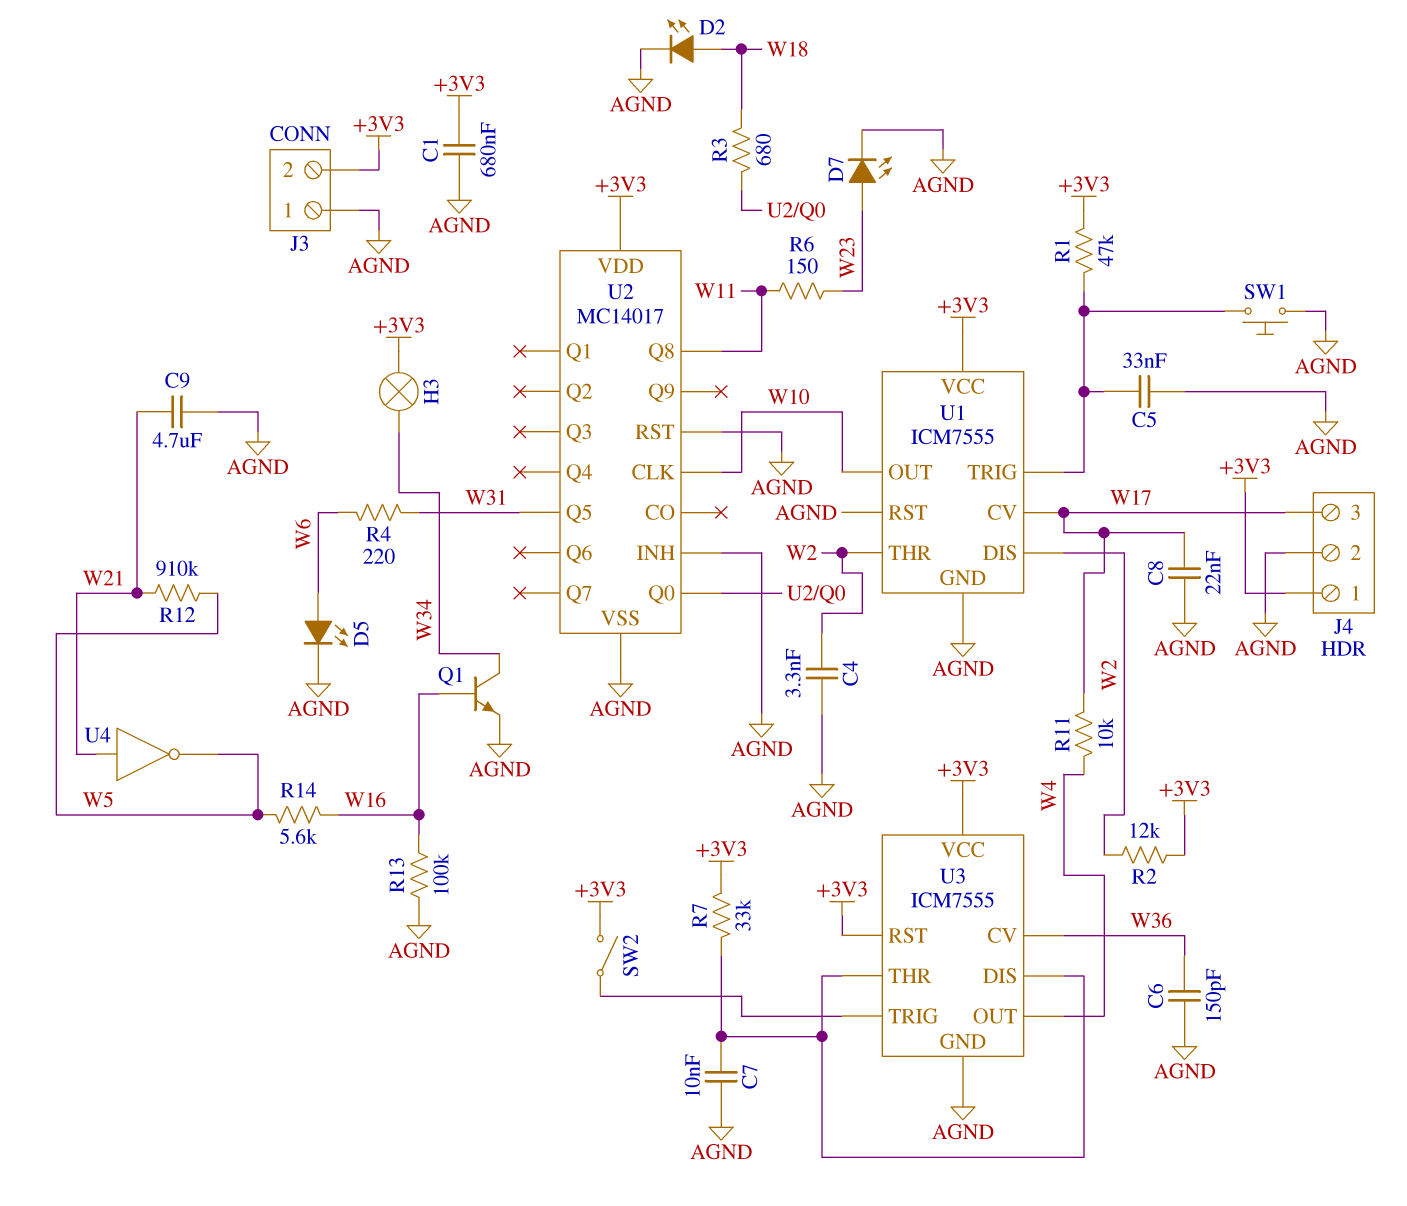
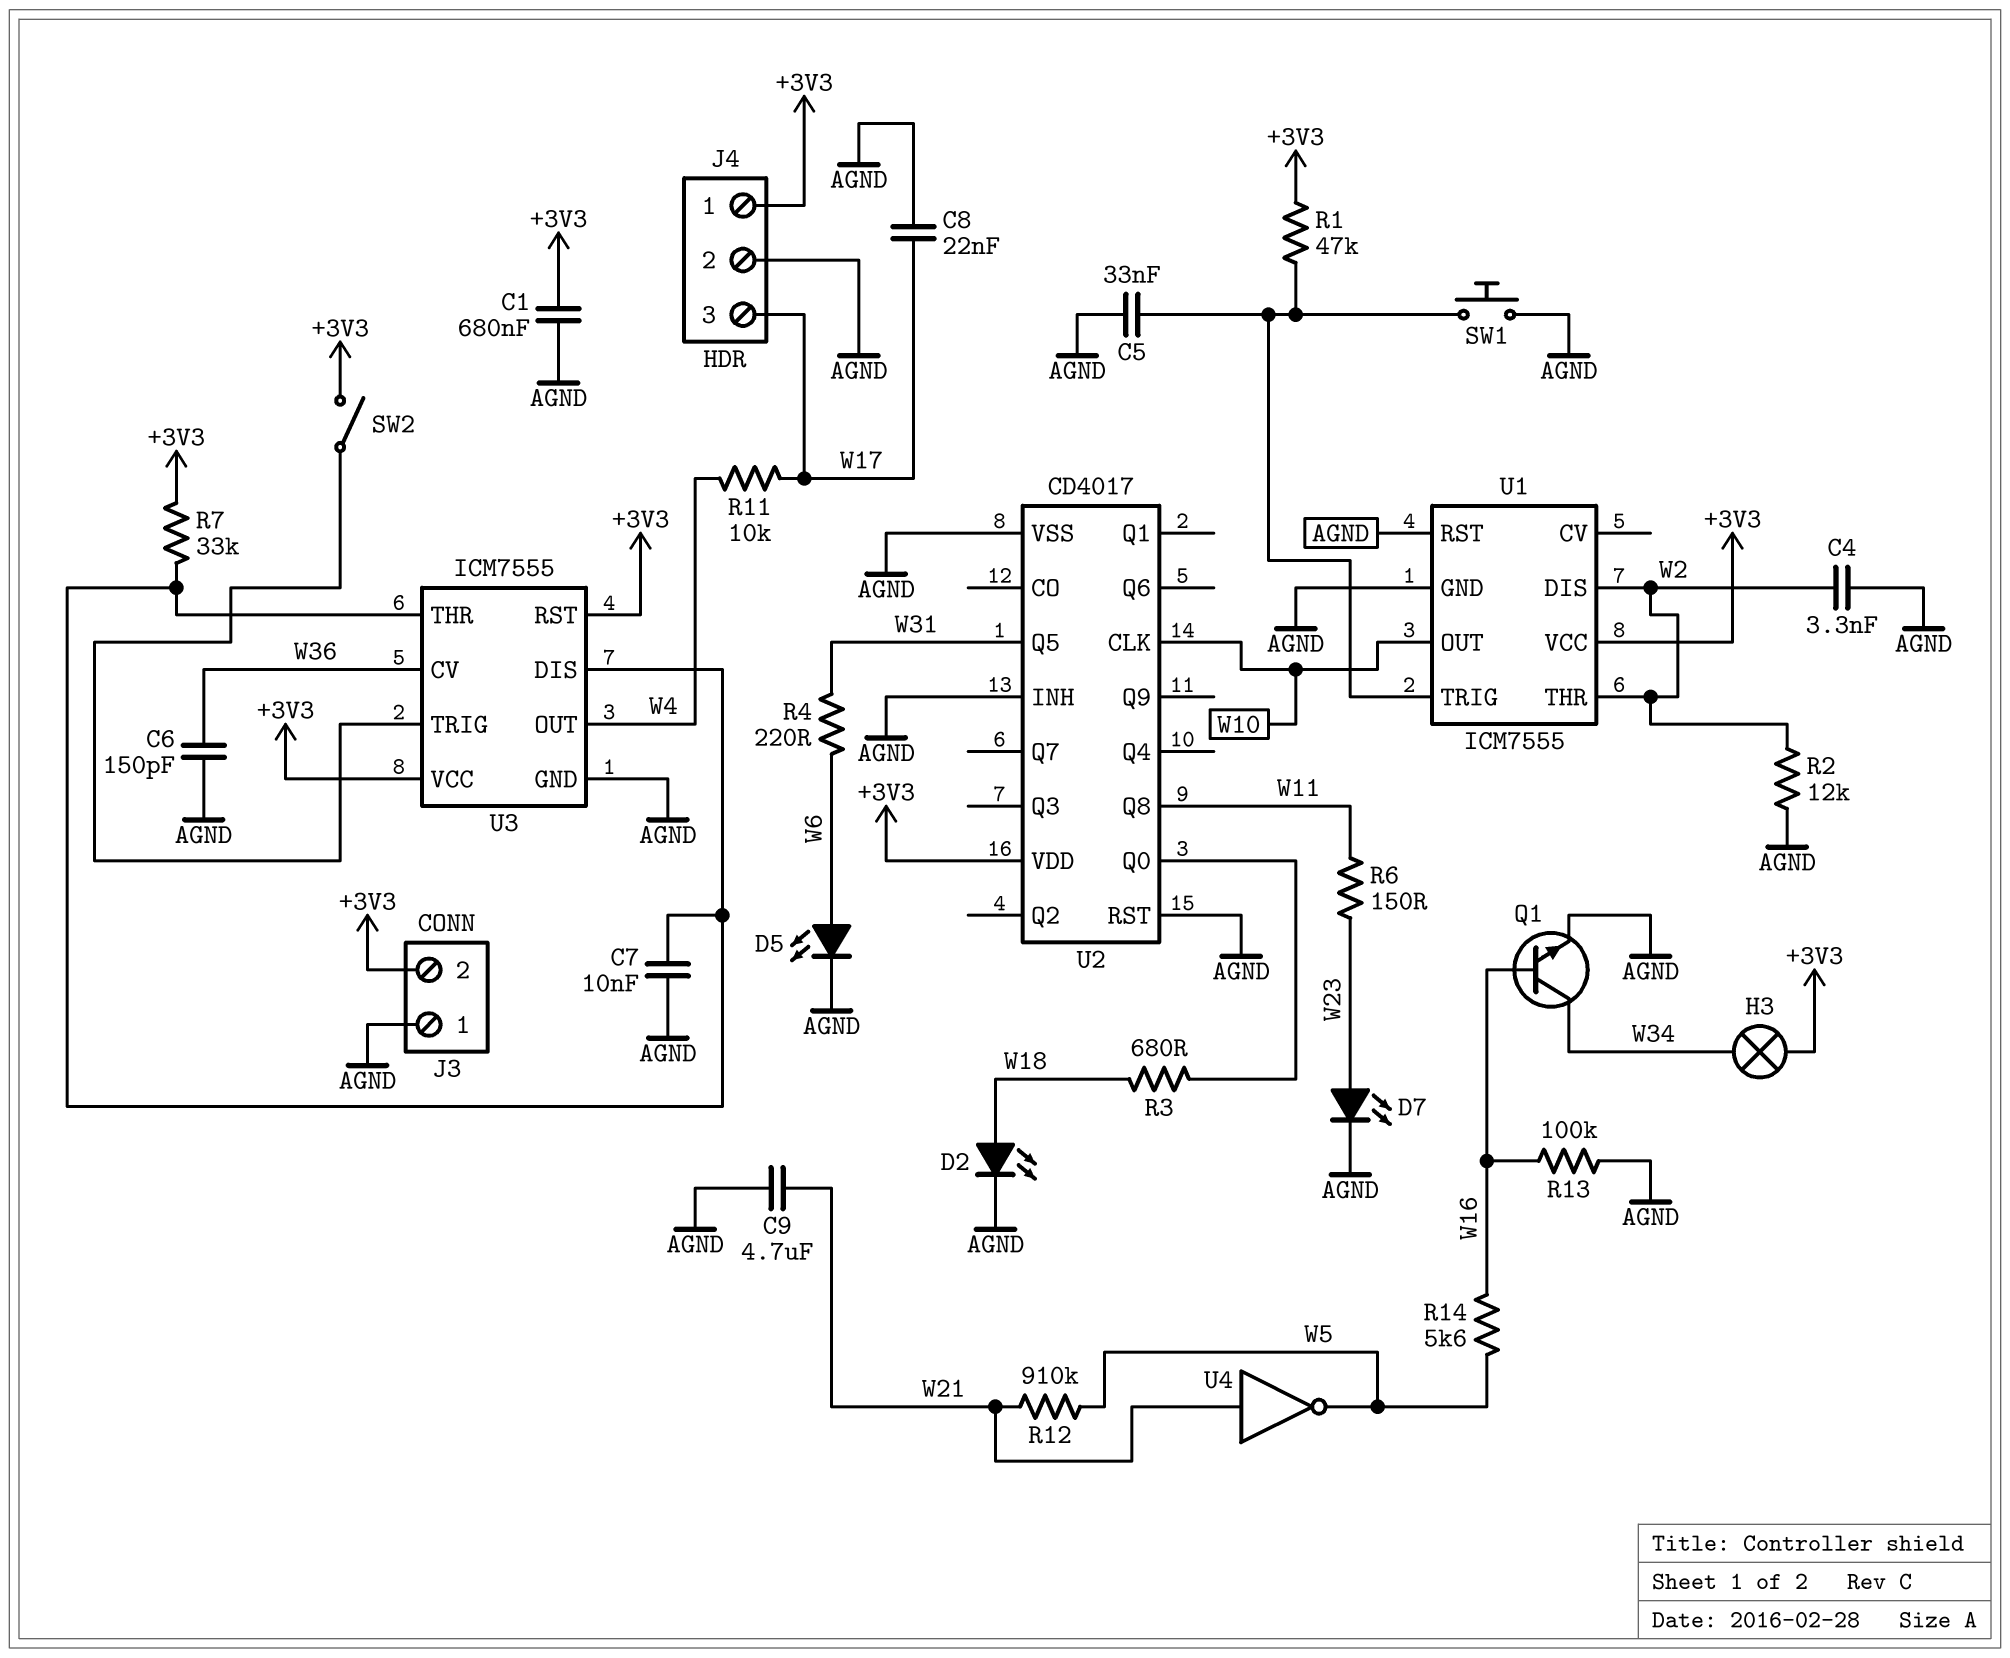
R2: 12k (+3V3, W2) -> 12k (AGND, W2)
U1 pin CV: W17 -> none
U2: MC14017 -> CD4017

